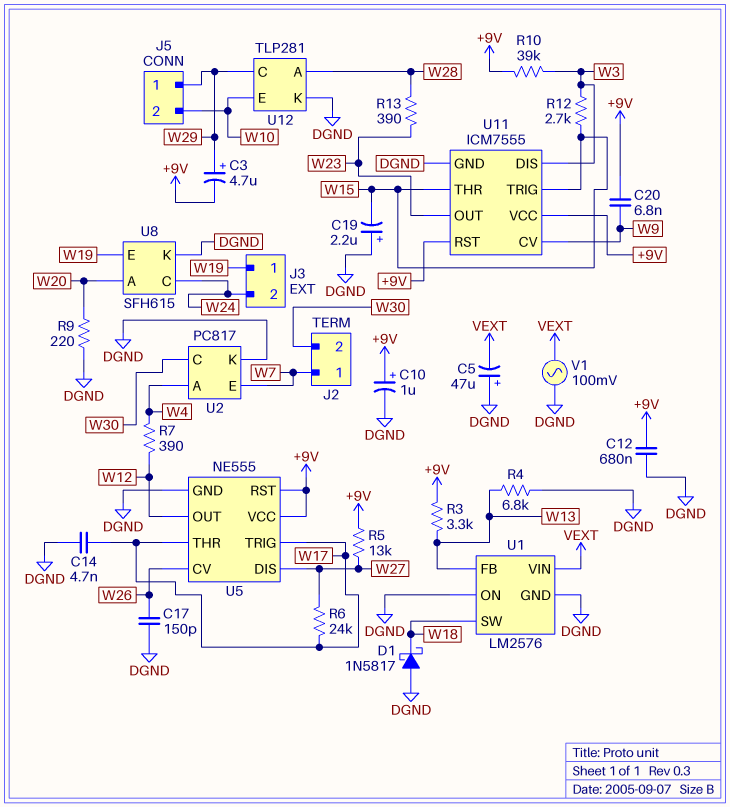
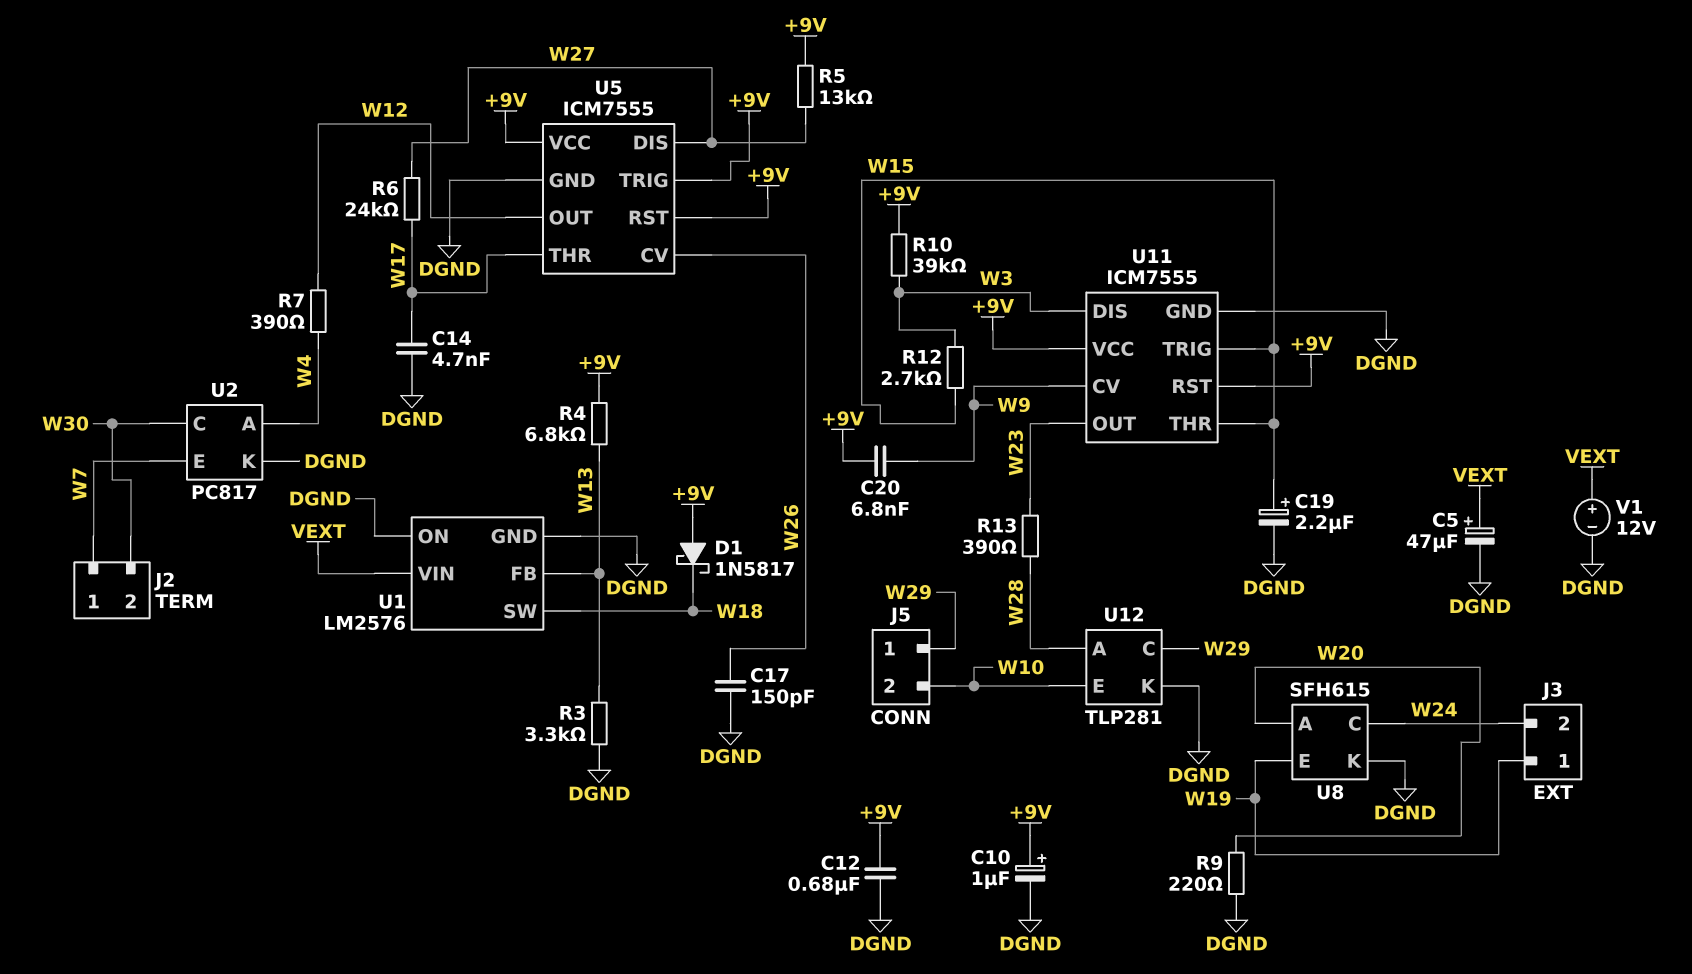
C3: 4.7uF (plus W29, minus +9V) -> none
C5: 47uF (plus DGND, minus VEXT) -> 47uF (plus VEXT, minus DGND)
C19: 2.2uF (plus DGND, minus W15) -> 2.2uF (plus W15, minus DGND)
D1: schottky 1N5817 (A DGND, K W18) -> schottky 1N5817 (A +9V, K W18)
R3: 3.3k (+9V, W13) -> 3.3k (DGND, W13)
R4: 6.8k (DGND, W13) -> 6.8k (+9V, W13)
U5: NE555 -> ICM7555
U5 pin TRIG: W17 -> +9V
V1: AC 100mV (DGND, VEXT) -> 12V (plus VEXT, minus DGND)

